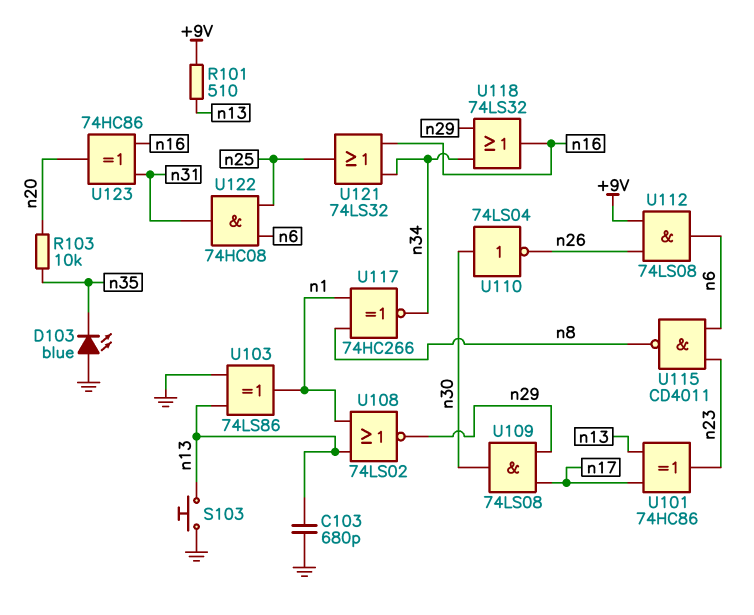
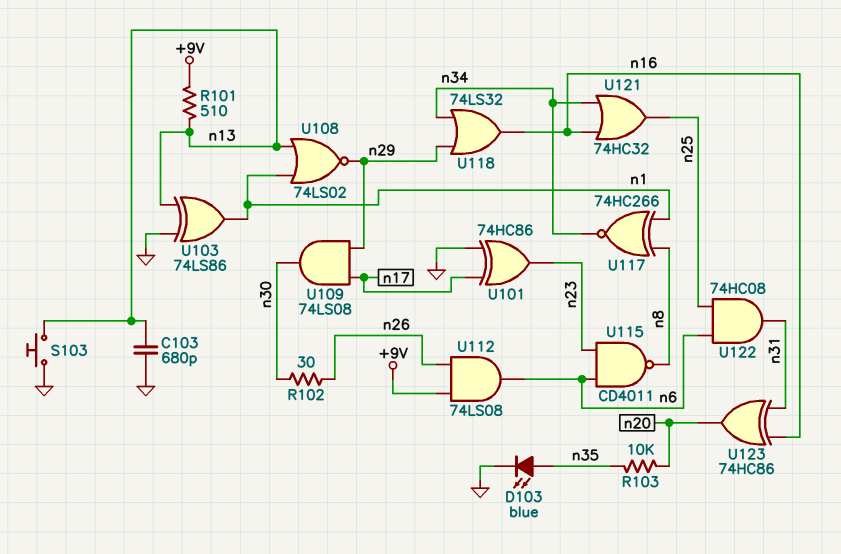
D103: LED blue (A GND, K n35) -> LED blue (A n35, K GND)
R102: none -> 30 (n26, n30)
U101: XOR 74HC86 (in n13, in n17, out n23) -> XOR 74HC86 (in GND, in n17, out n23)
U110: NOT 74LS04 (in n30, out n26) -> none
U121: OR 74LS32 (in n16, in n34, out n25) -> OR 74HC32 (in n16, in n34, out n25)

